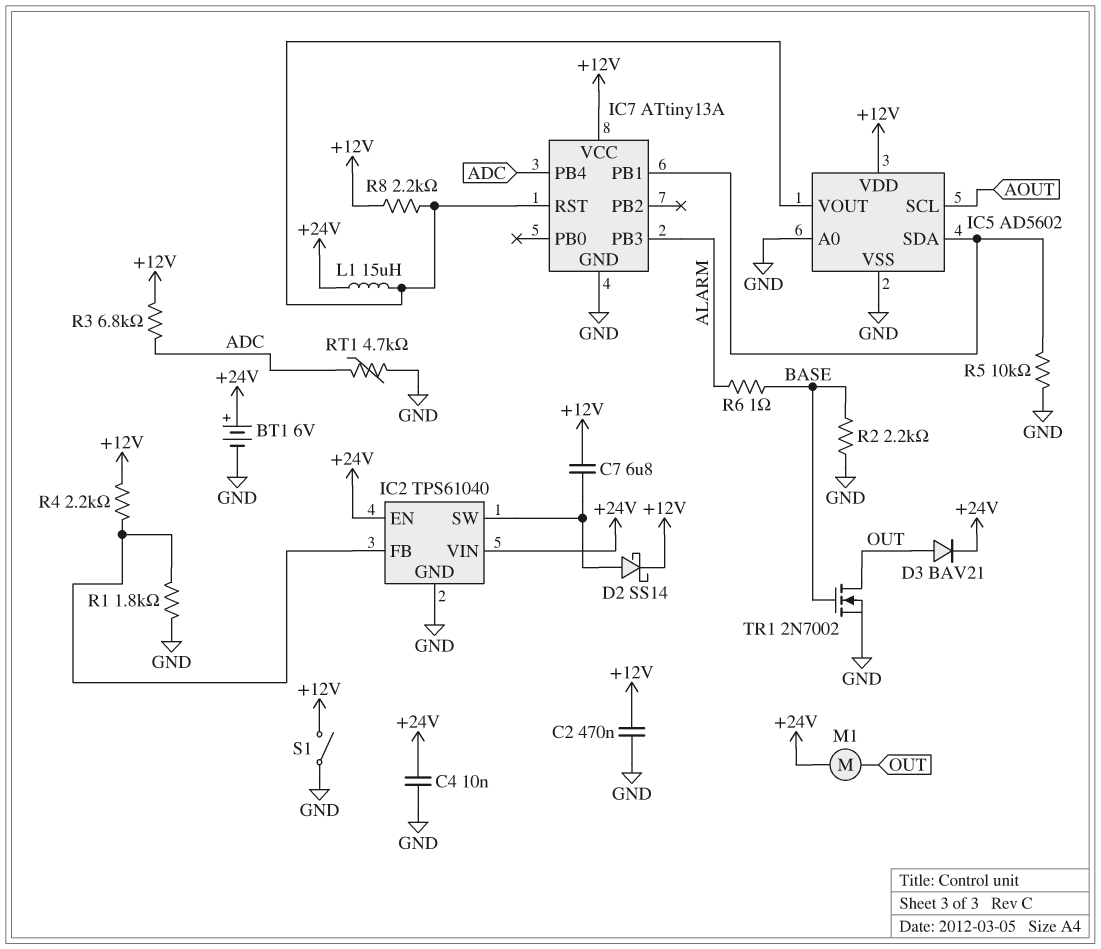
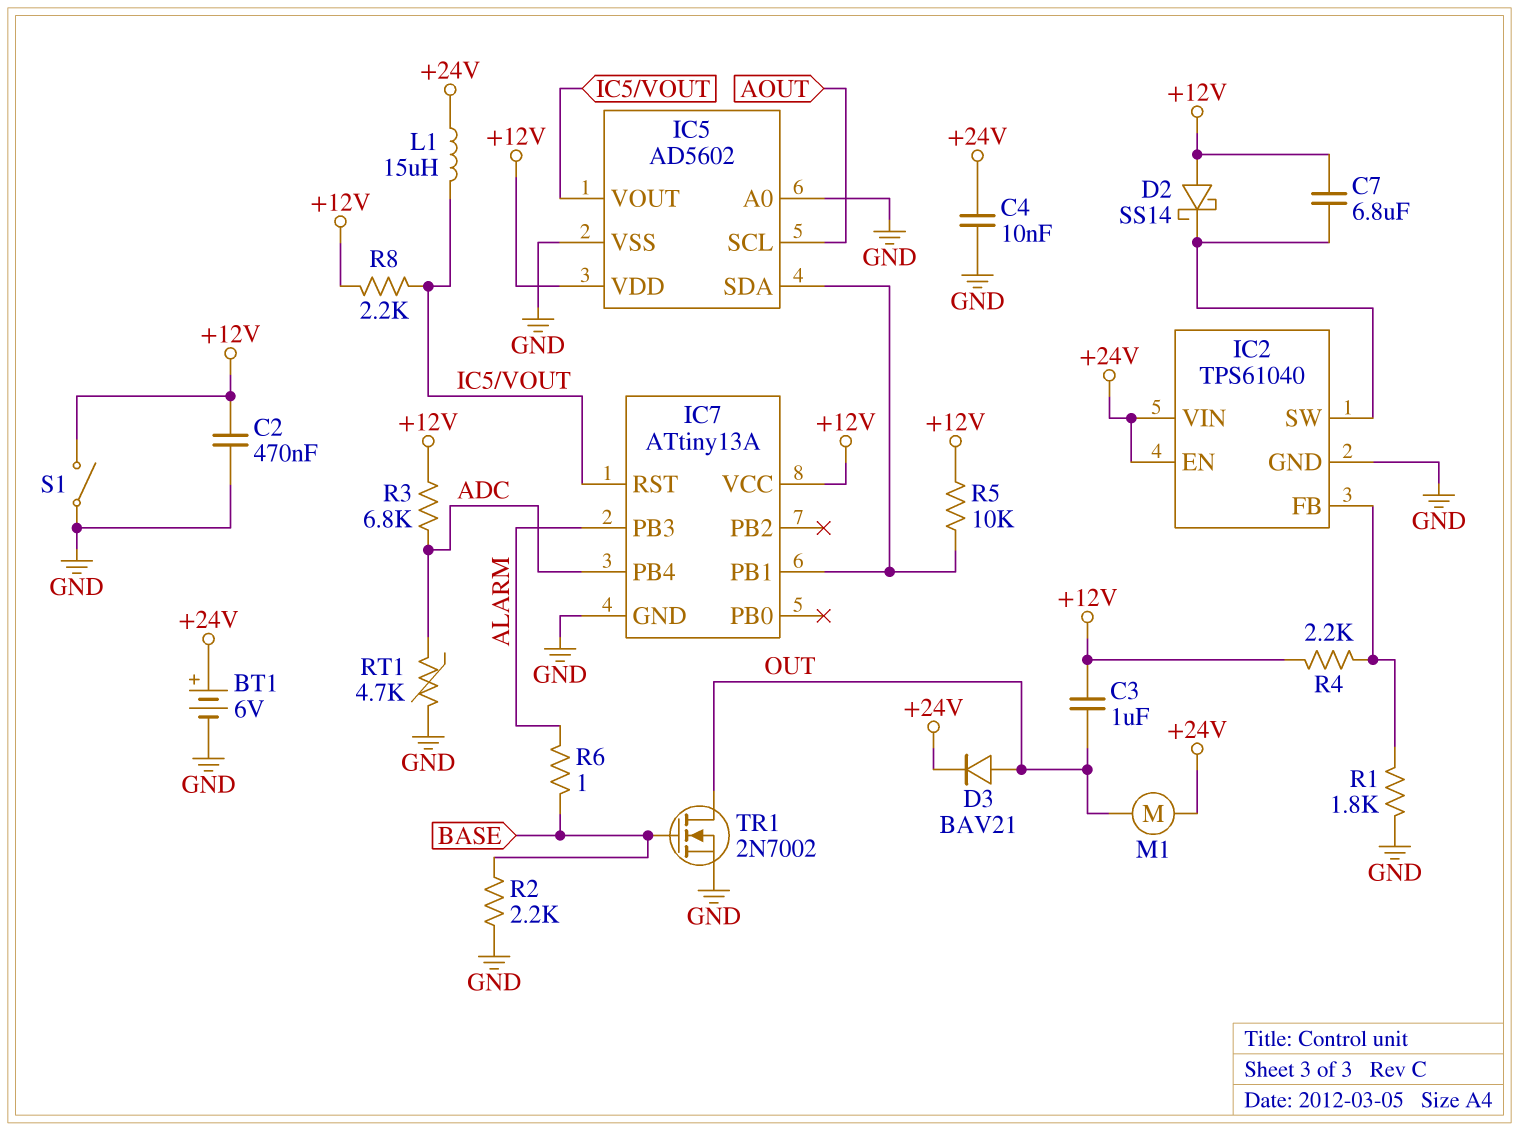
C3: none -> 1uF (+12V, OUT)
D2: schottky SS14 (A IC2/SW, K +12V) -> schottky SS14 (A +12V, K IC2/SW)
R5: 10k (GND, IC5/SDA) -> 10k (+12V, IC5/SDA)

